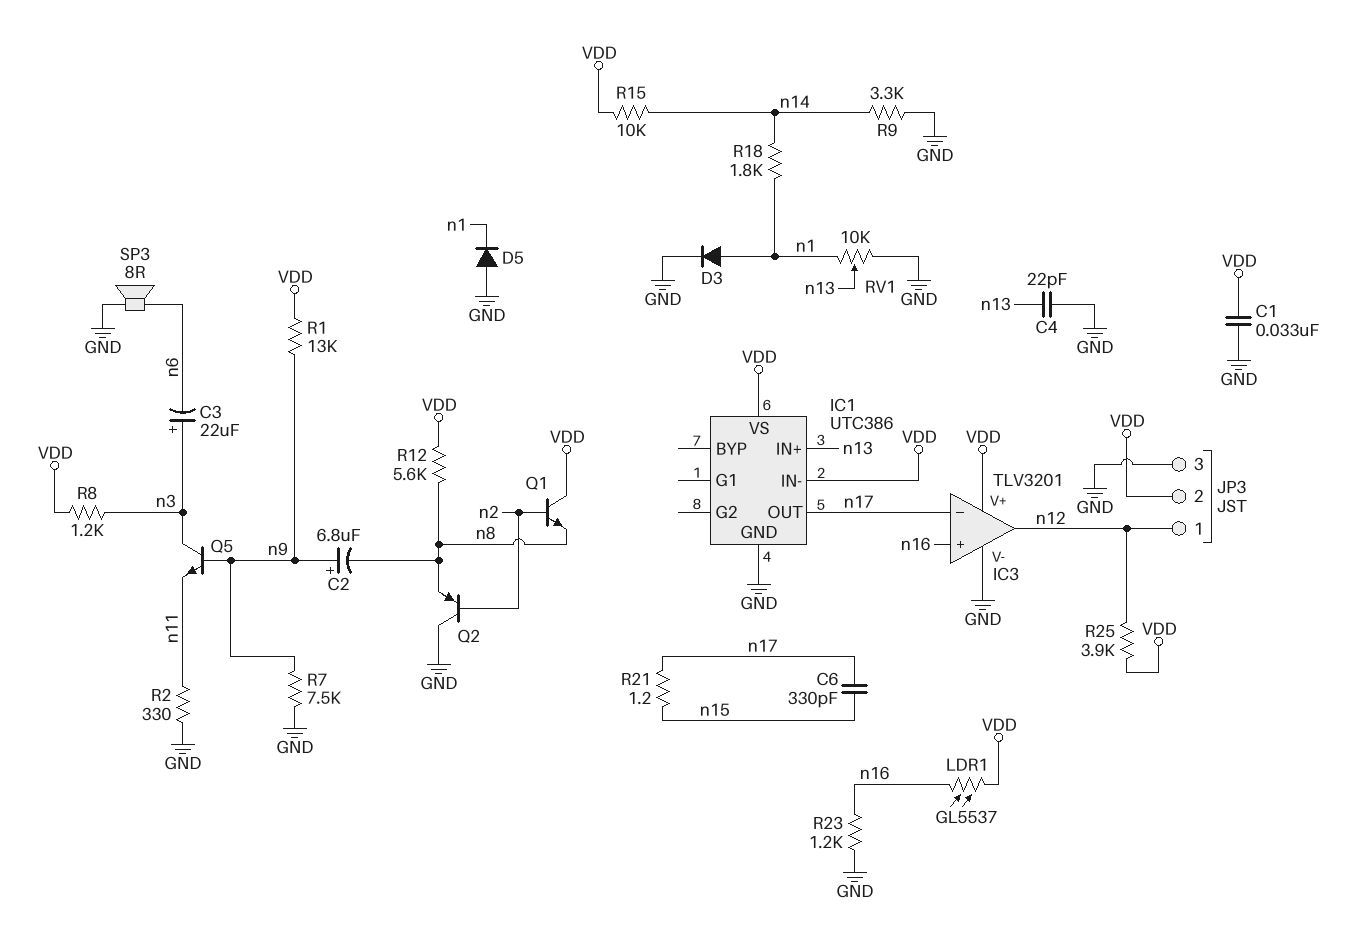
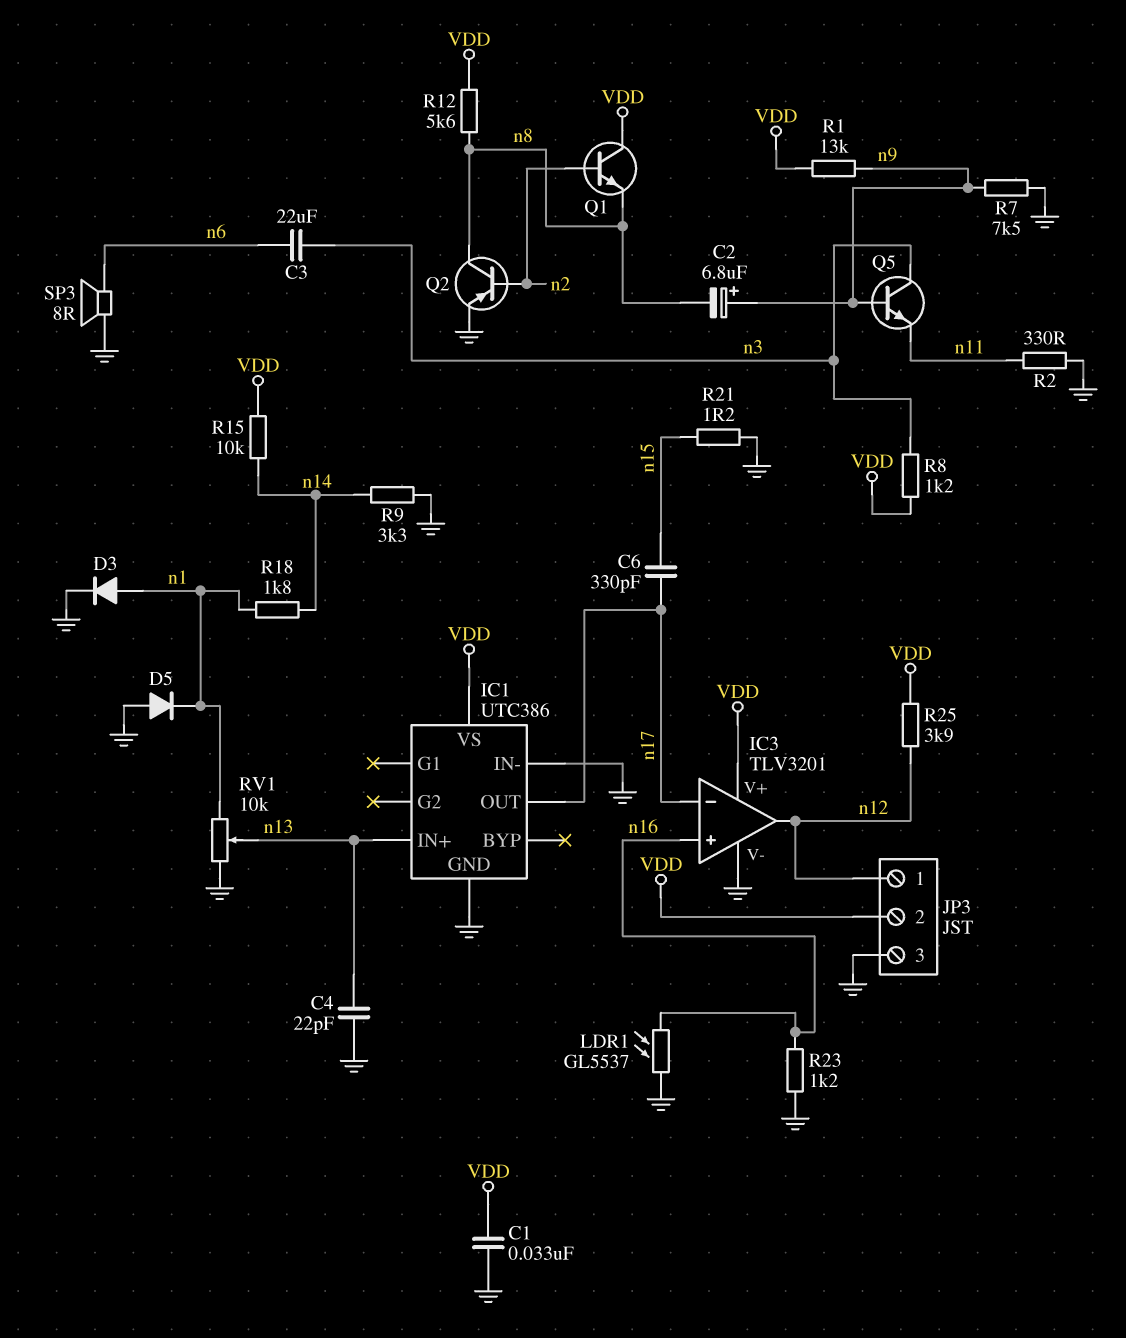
C3: 22uF (plus n3, minus n6) -> 22uF (n3, n6)
IC1 pin IN-: VDD -> GND
LDR1: GL5537 (VDD, n16) -> GL5537 (GND, n16)
Q2: PNP (B n2, C GND, E n8) -> PNP (B n2, C n8, E GND)
R21: 1.2 (n15, n17) -> 1.2 (GND, n15)

